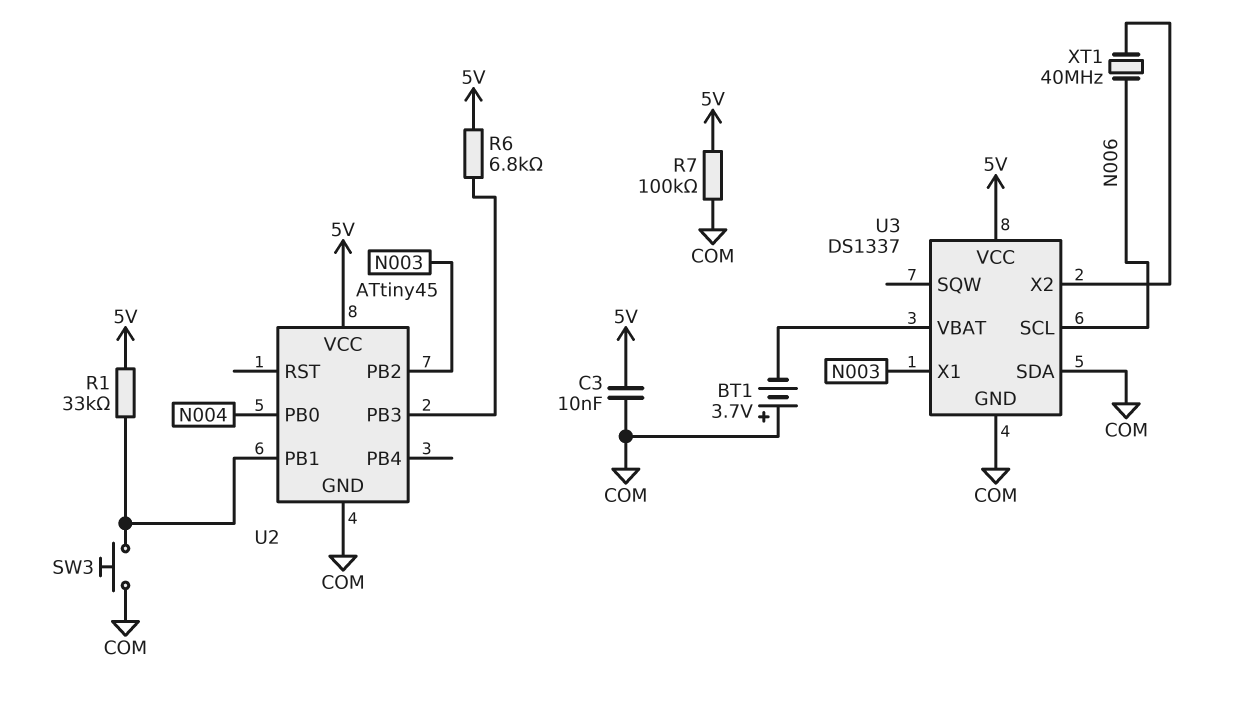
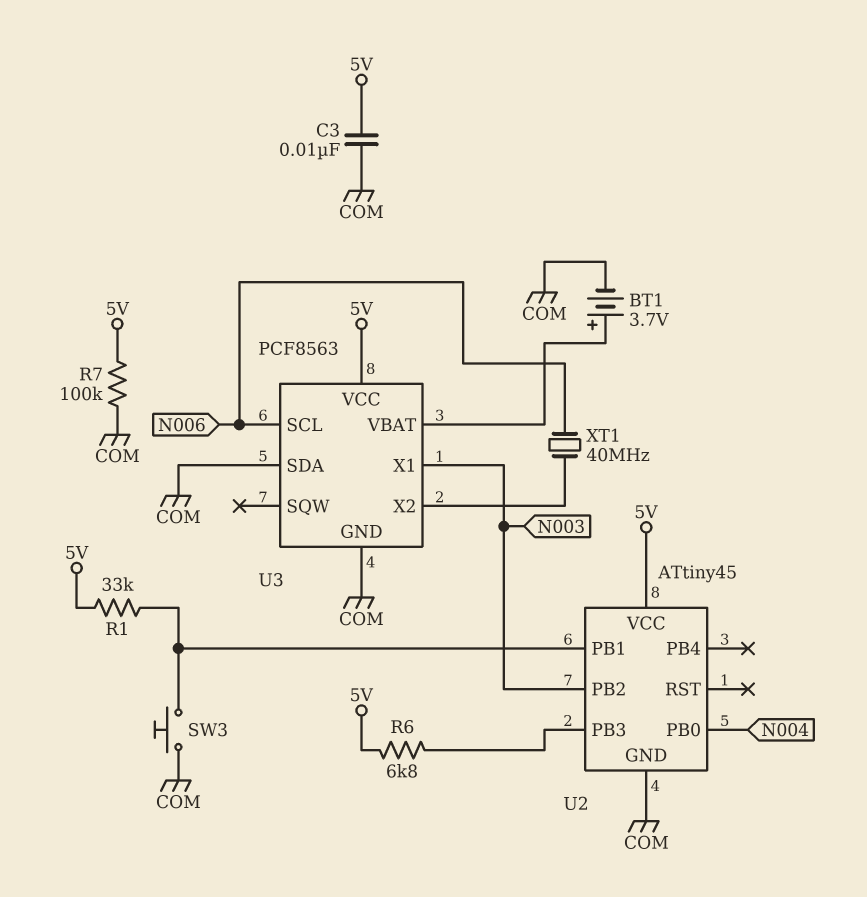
BT1: 3.7V (plus COM, minus U3/VBAT) -> 3.7V (plus U3/VBAT, minus COM)
U3: DS1337 -> PCF8563

